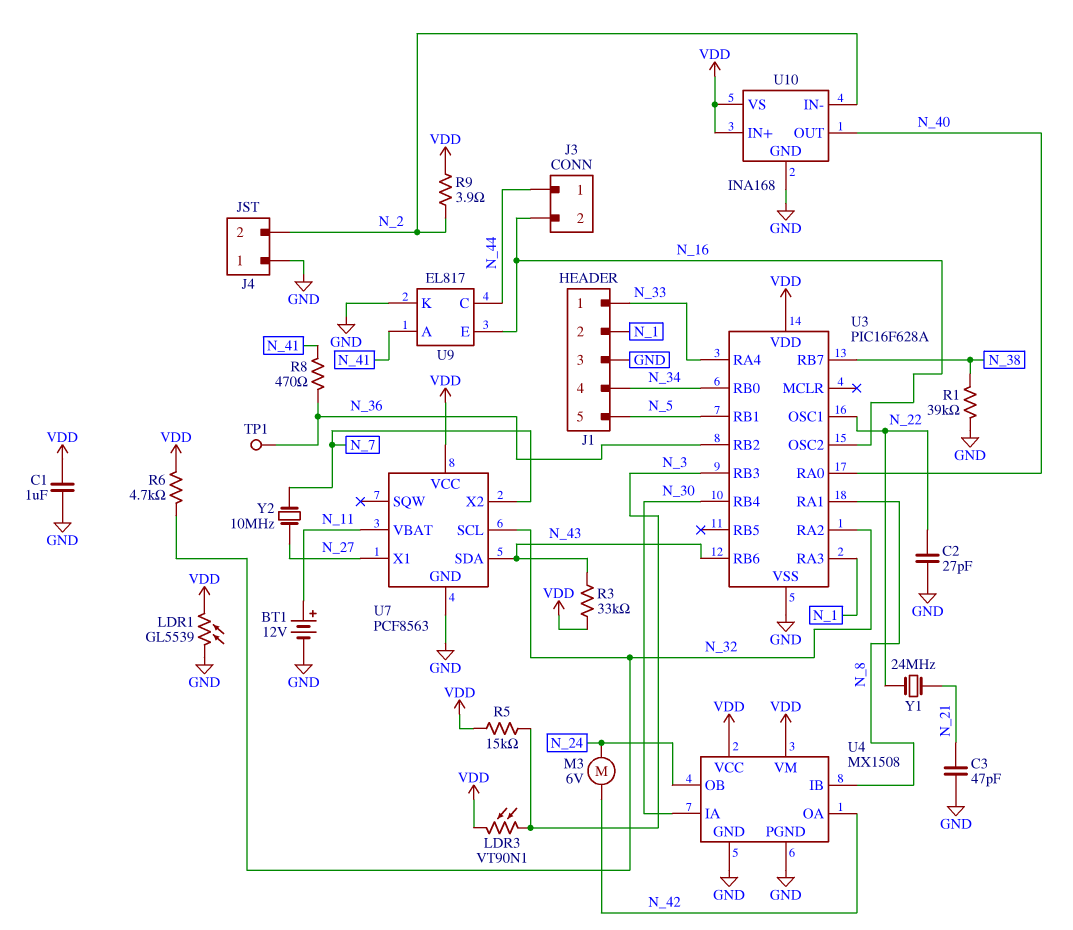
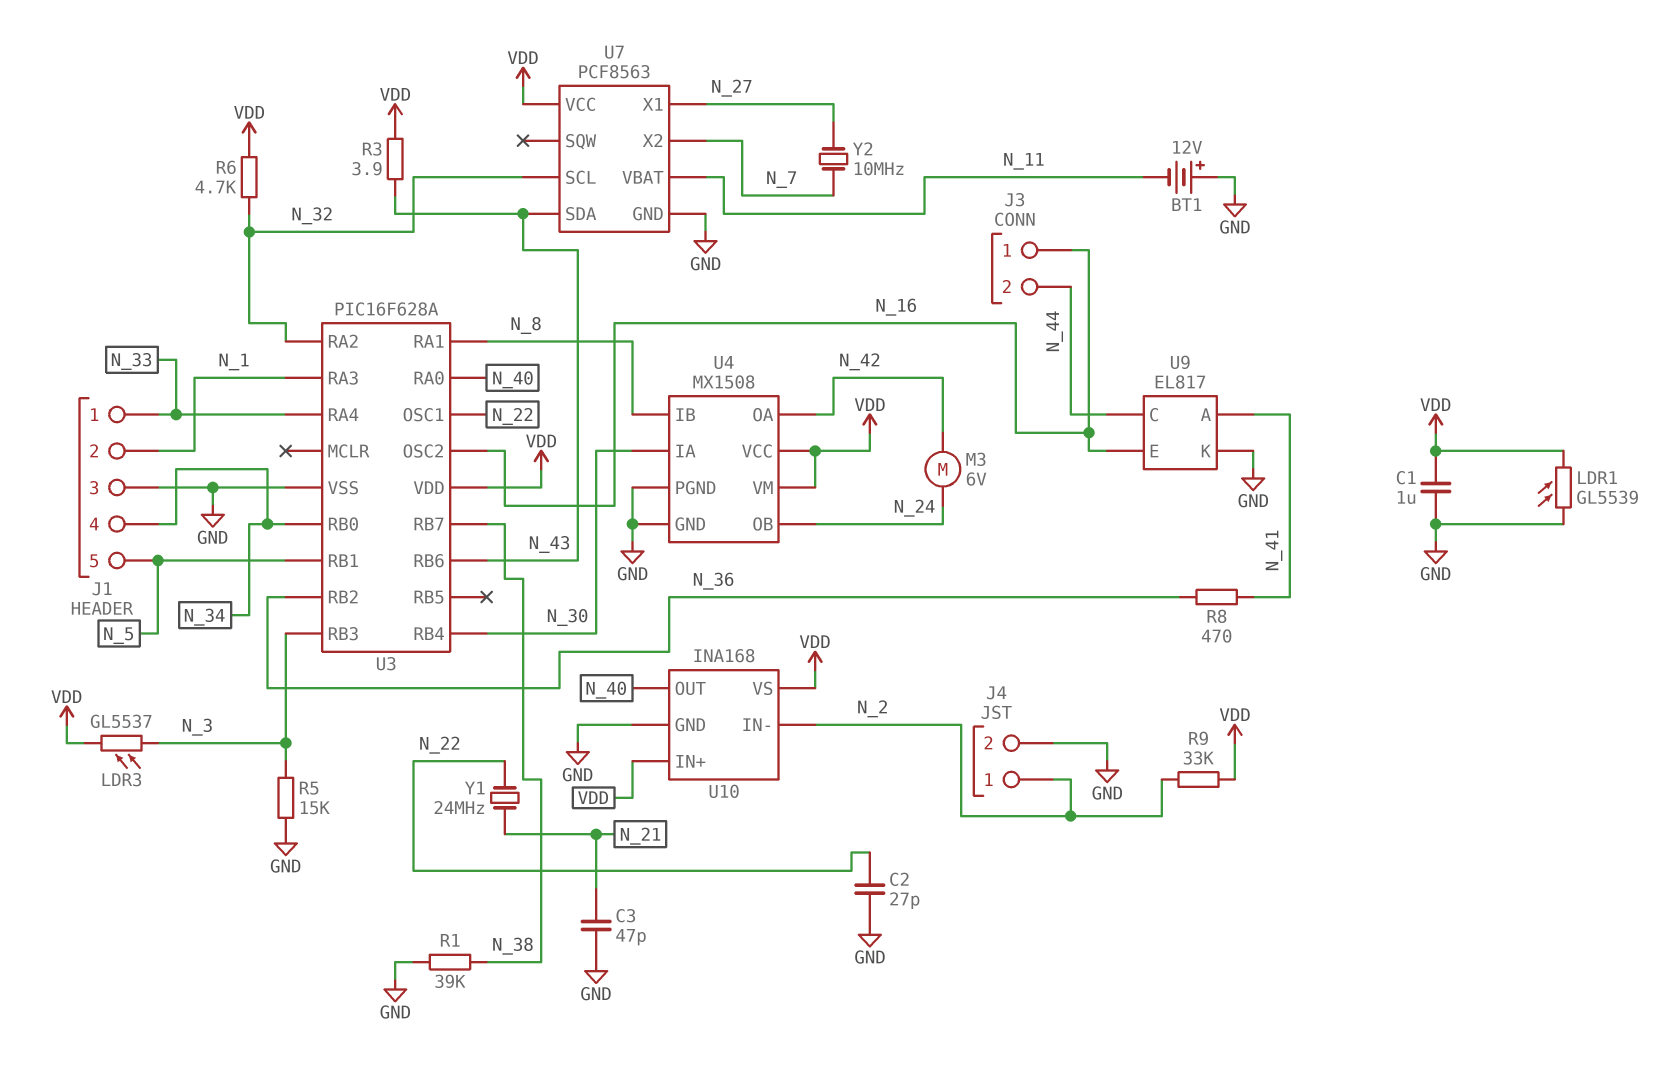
BT1: 12V (plus N_11, minus GND) -> 12V (plus GND, minus N_11)
J3 pin 1: N_44 -> N_16
J3 pin 2: N_16 -> N_44
J4 pin 1: GND -> N_2
J4 pin 2: N_2 -> GND
LDR3: VT90N1 (N_3, VDD) -> GL5537 (N_3, VDD)
R3: 33k (N_43, VDD) -> 3.9 (N_43, VDD)
R5: 15k (N_3, VDD) -> 15k (GND, N_3)
R9: 3.9 (N_2, VDD) -> 33k (N_2, VDD)
TP1: test point (N_36) -> none

